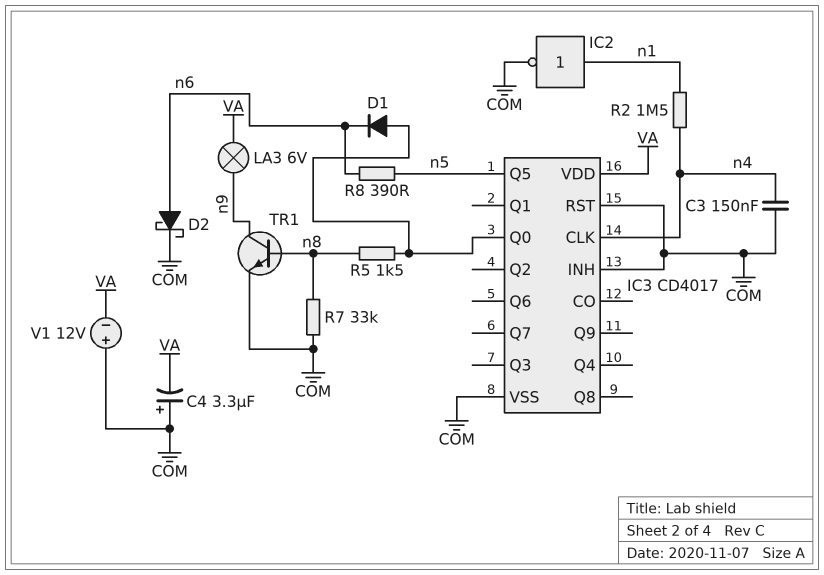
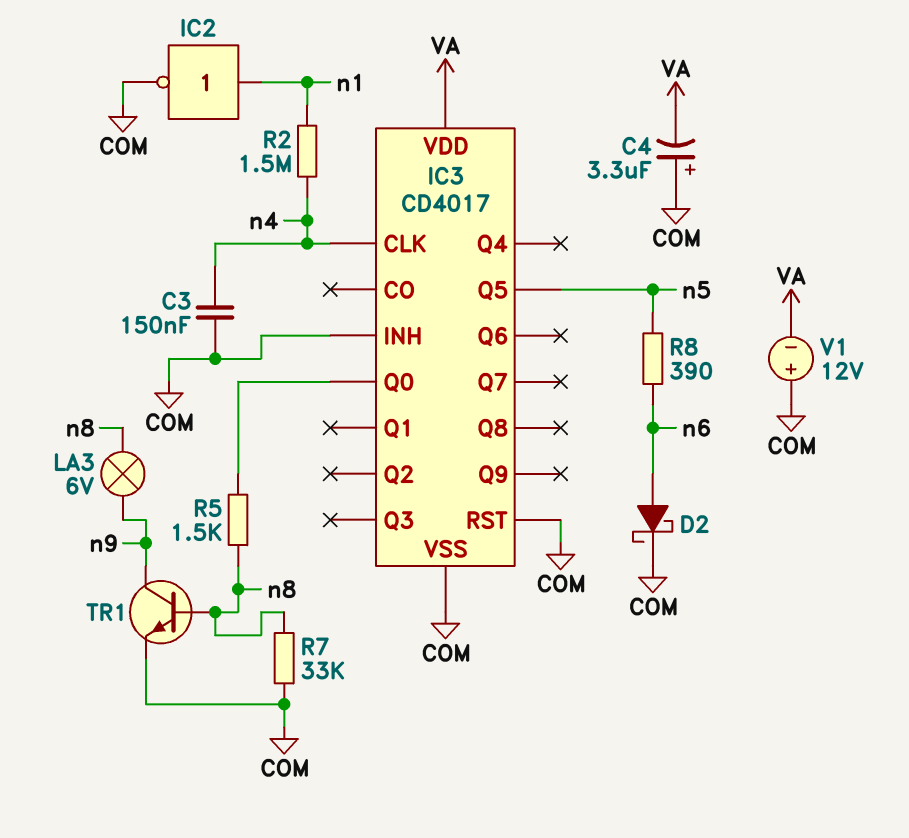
D1: diode (A IC3/Q0, K n6) -> none
LA3: lamp 6V (VA, n9) -> lamp 6V (n8, n9)

